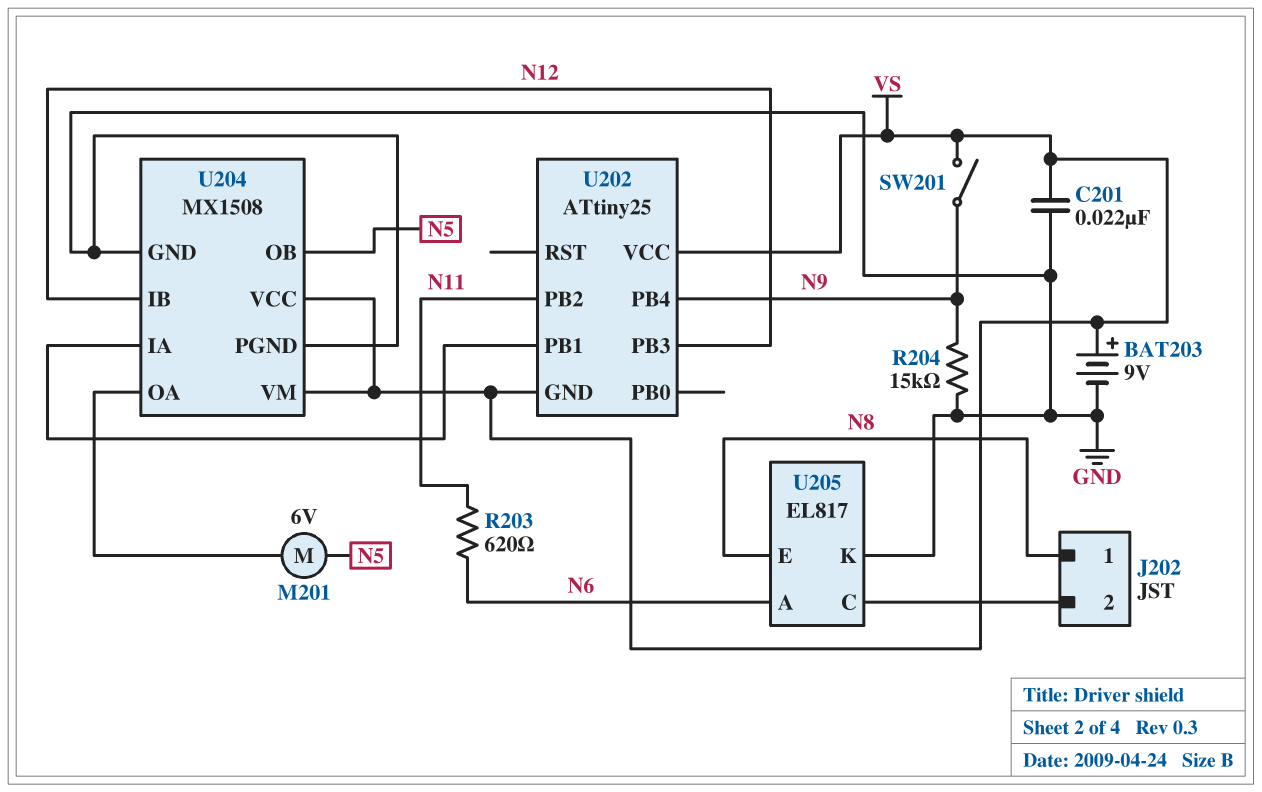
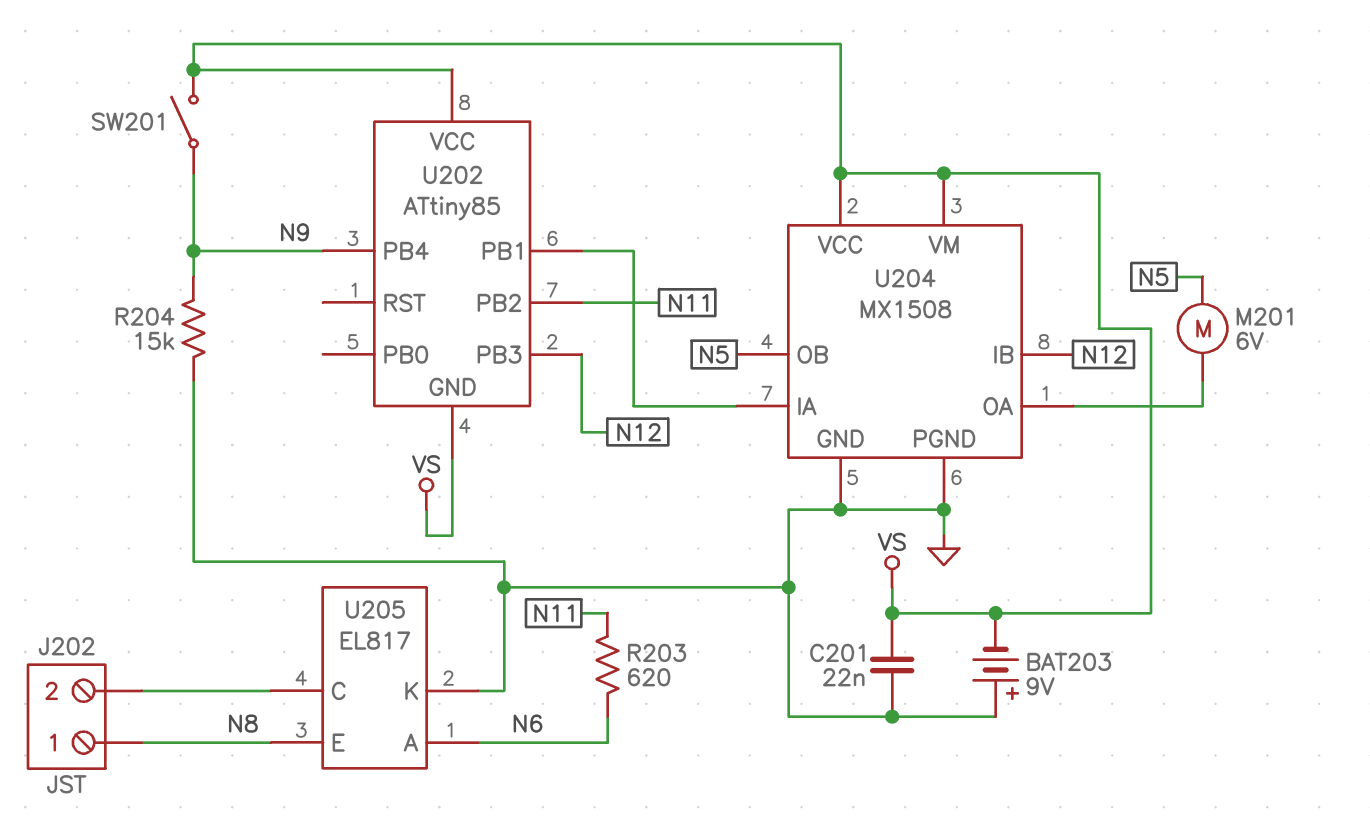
BAT203: 9V (plus VS, minus GND) -> 9V (plus GND, minus VS)
U202: ATtiny25 -> ATtiny85

